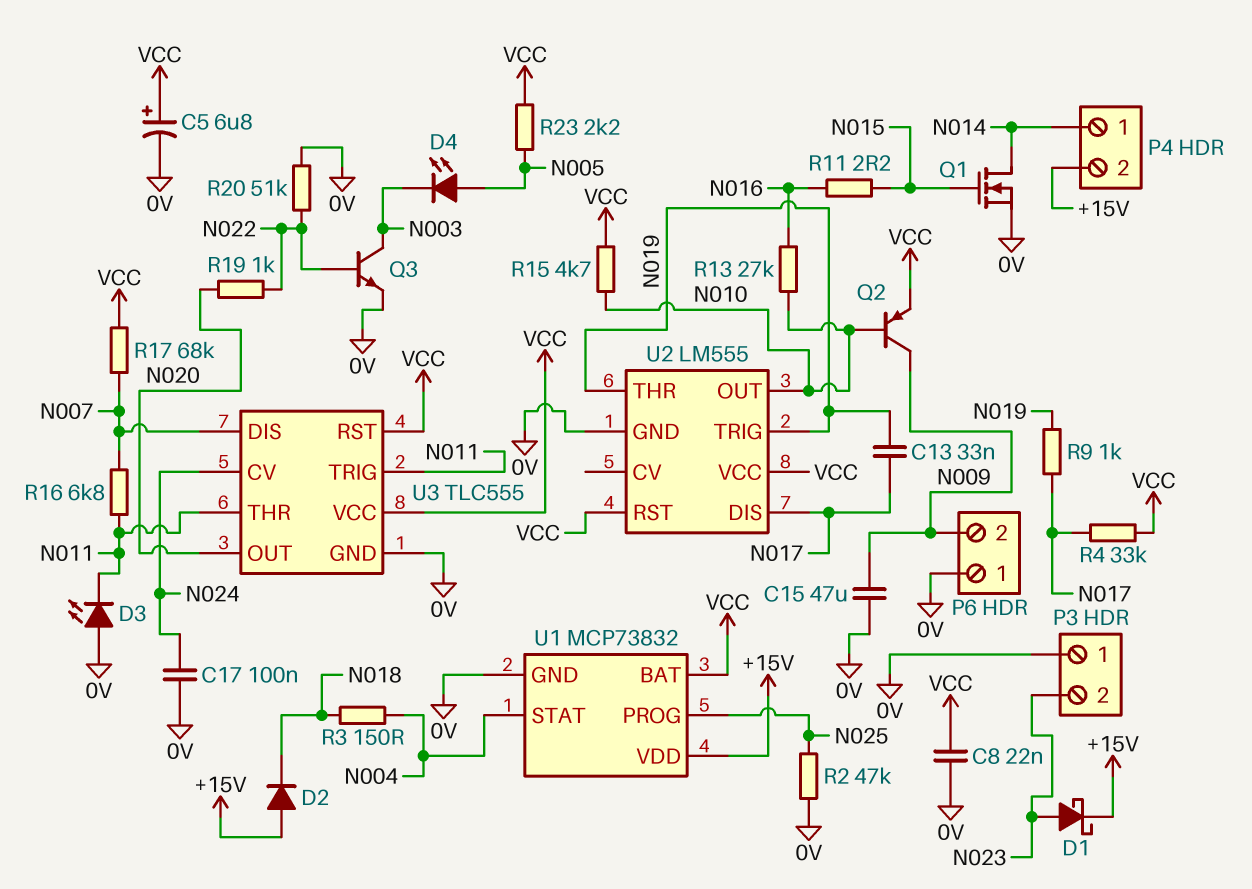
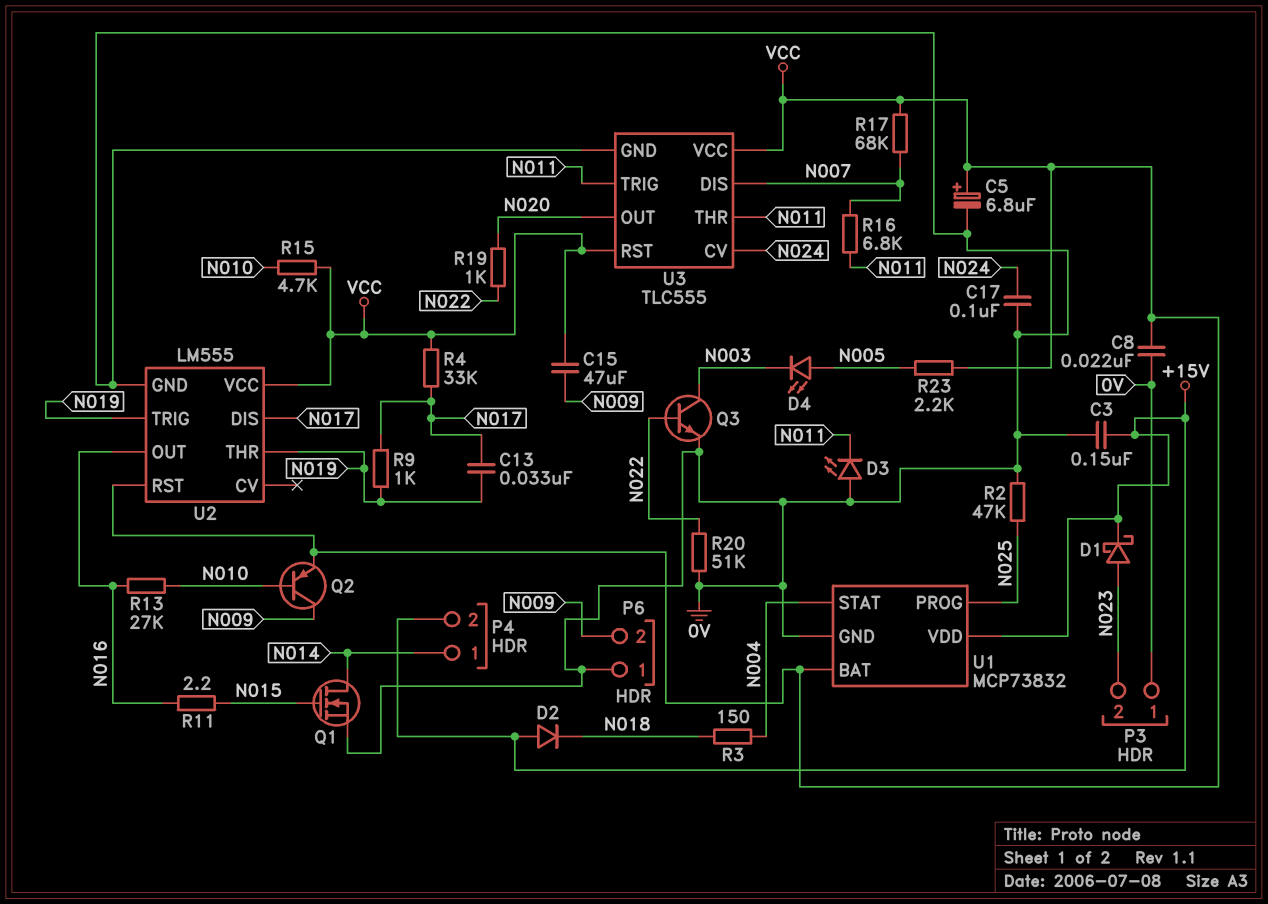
C3: none -> 150nF (+15V, 0V)
C15: 47uF (0V, N009) -> 47uF (N009, VCC)
U2 pin OUT: N010 -> N016

